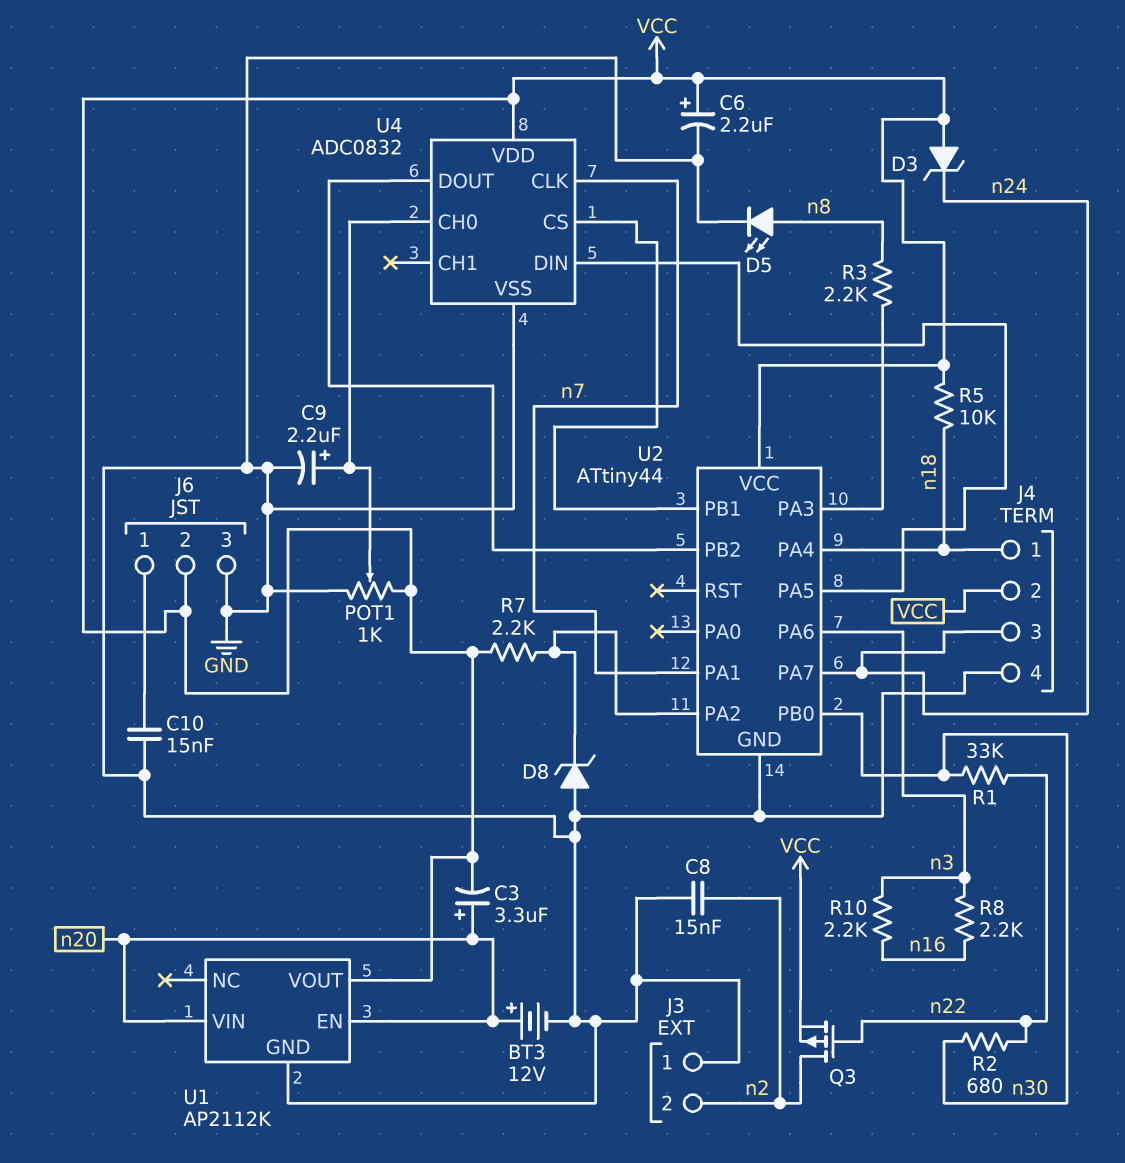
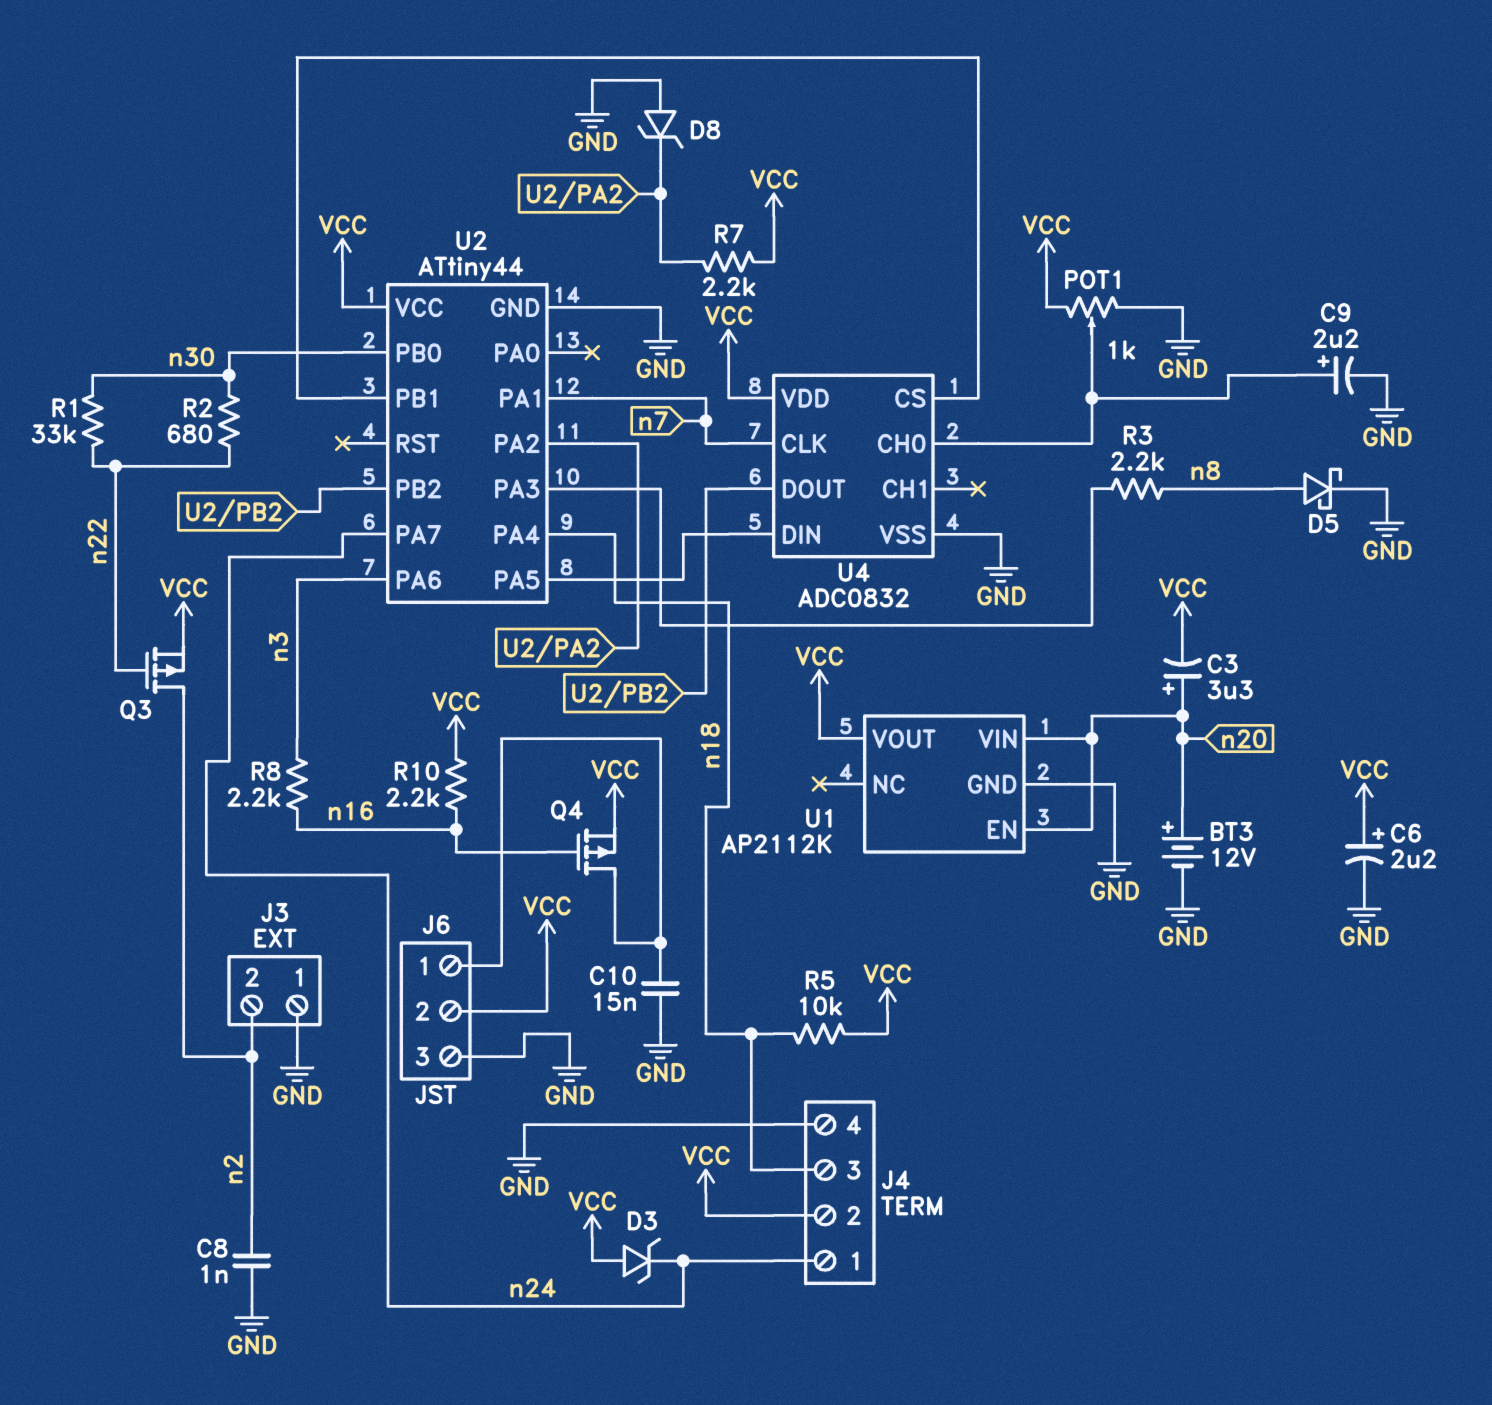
C8: 15nF (GND, n2) -> 1nF (GND, n2)
D5: LED (A n8, K GND) -> schottky (A n8, K GND)
J4 pin 1: n18 -> n24
J4 pin 3: n24 -> n18
Q4: none -> PMOS (G n16, D J6/1, S VCC)
R10: 2.2k (n3, n16) -> 2.2k (VCC, n16)

